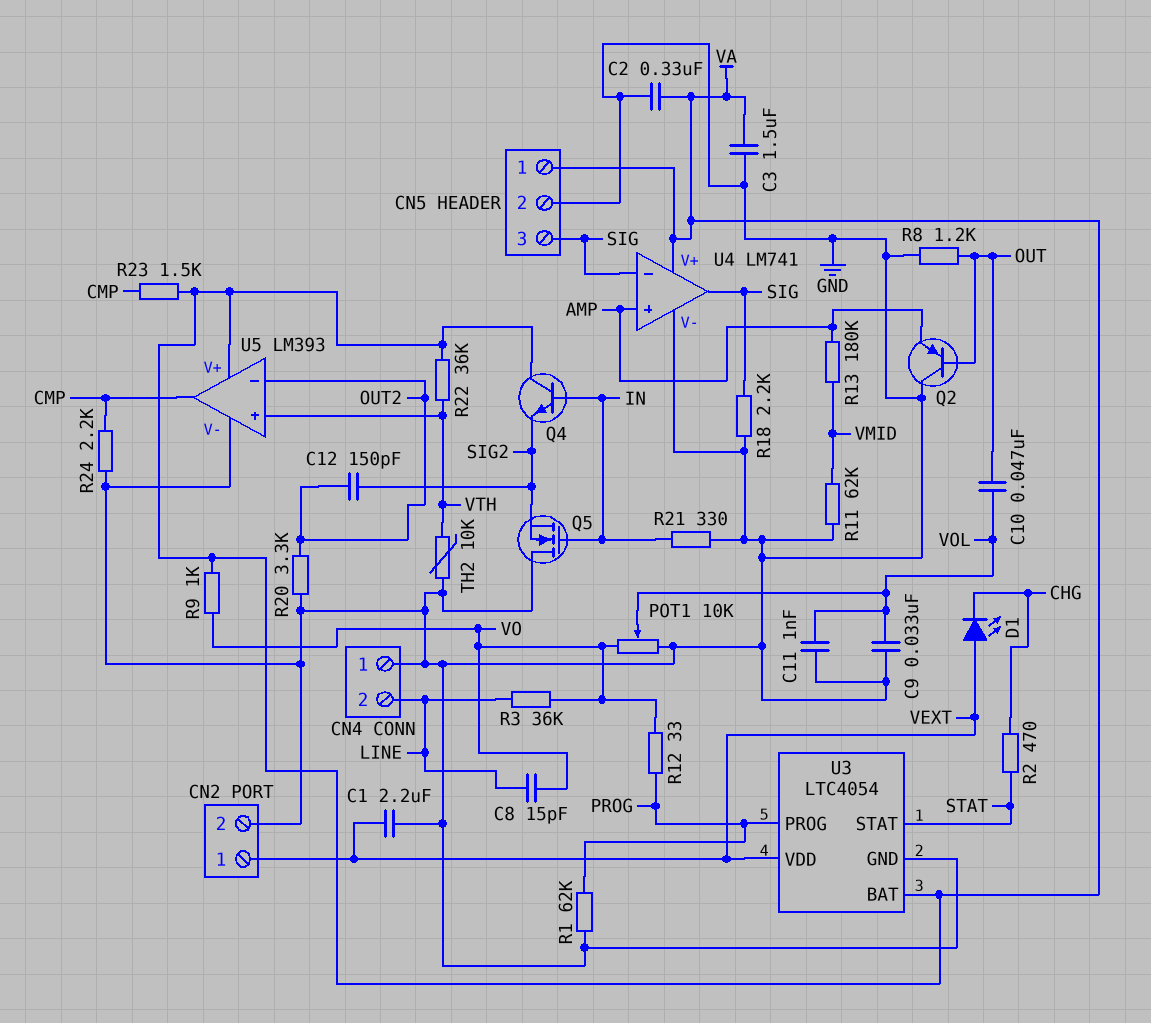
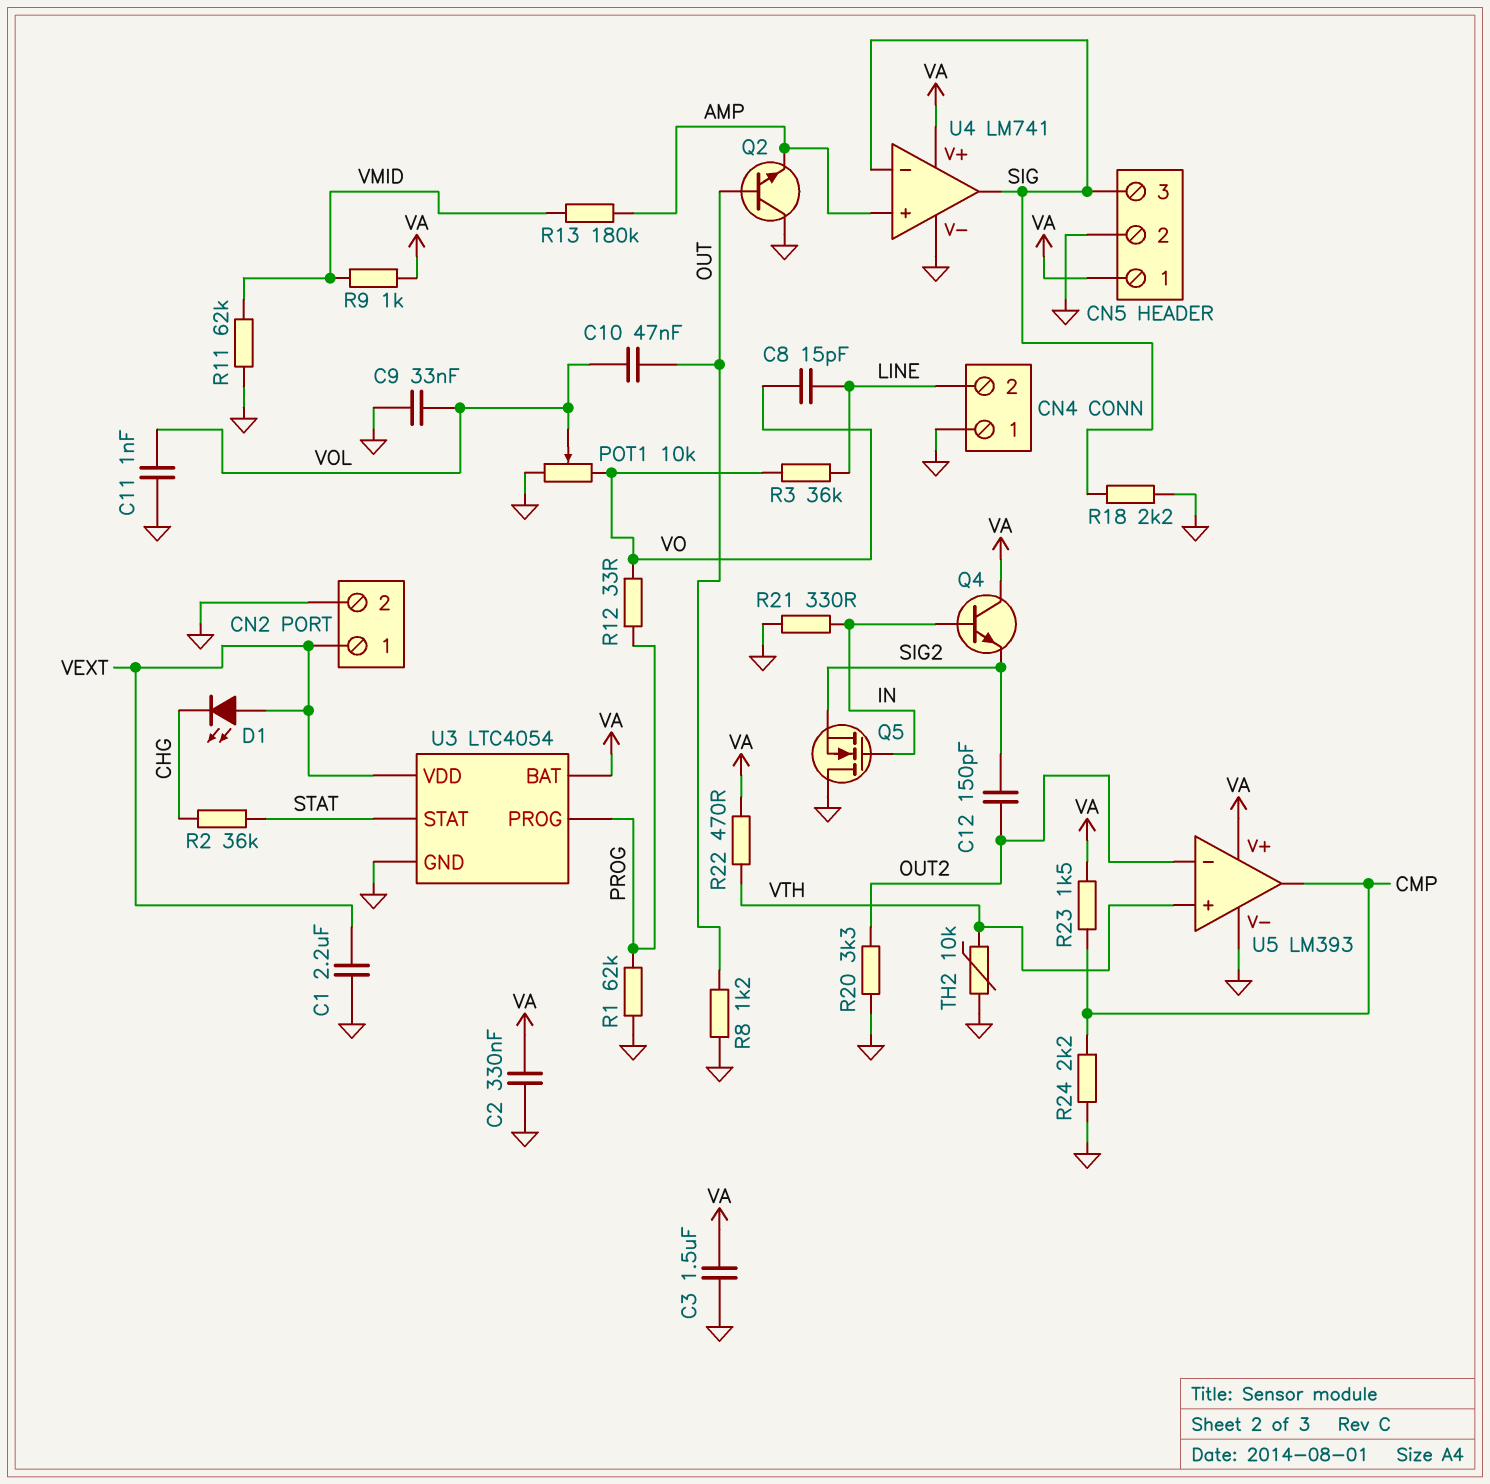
Q2: PNP (B OUT, C GND, E AMP) -> NPN (B OUT, C GND, E AMP)
R2: 470 (CHG, STAT) -> 36k (CHG, STAT)
R9: 1k (VA, VO) -> 1k (VA, VMID)
R22: 36k (VA, VTH) -> 470 (VA, VTH)

